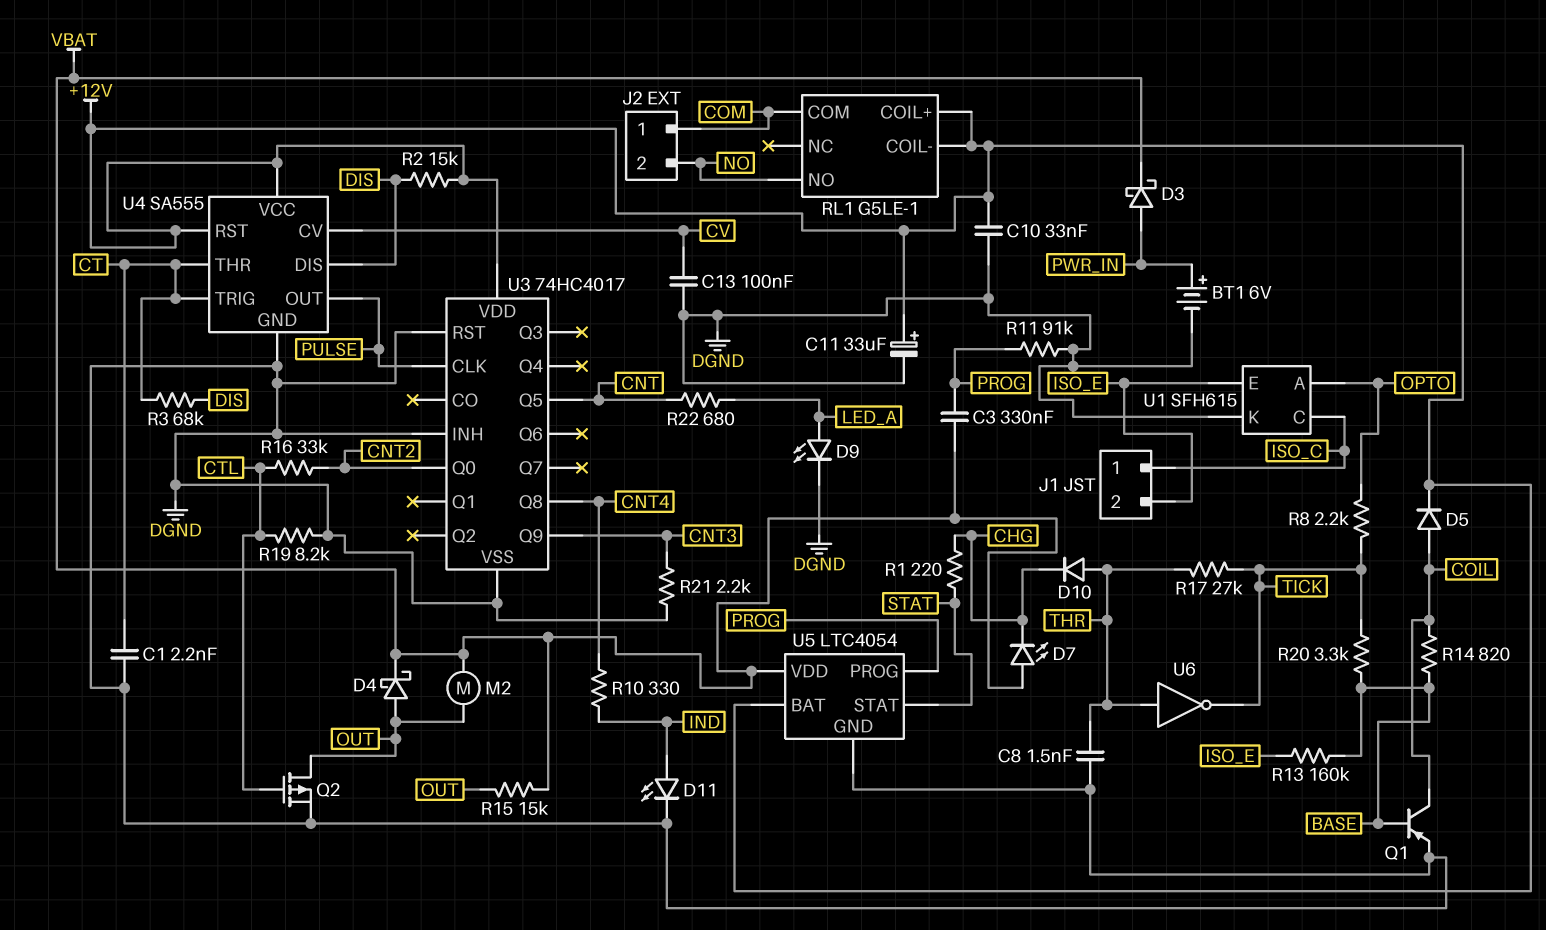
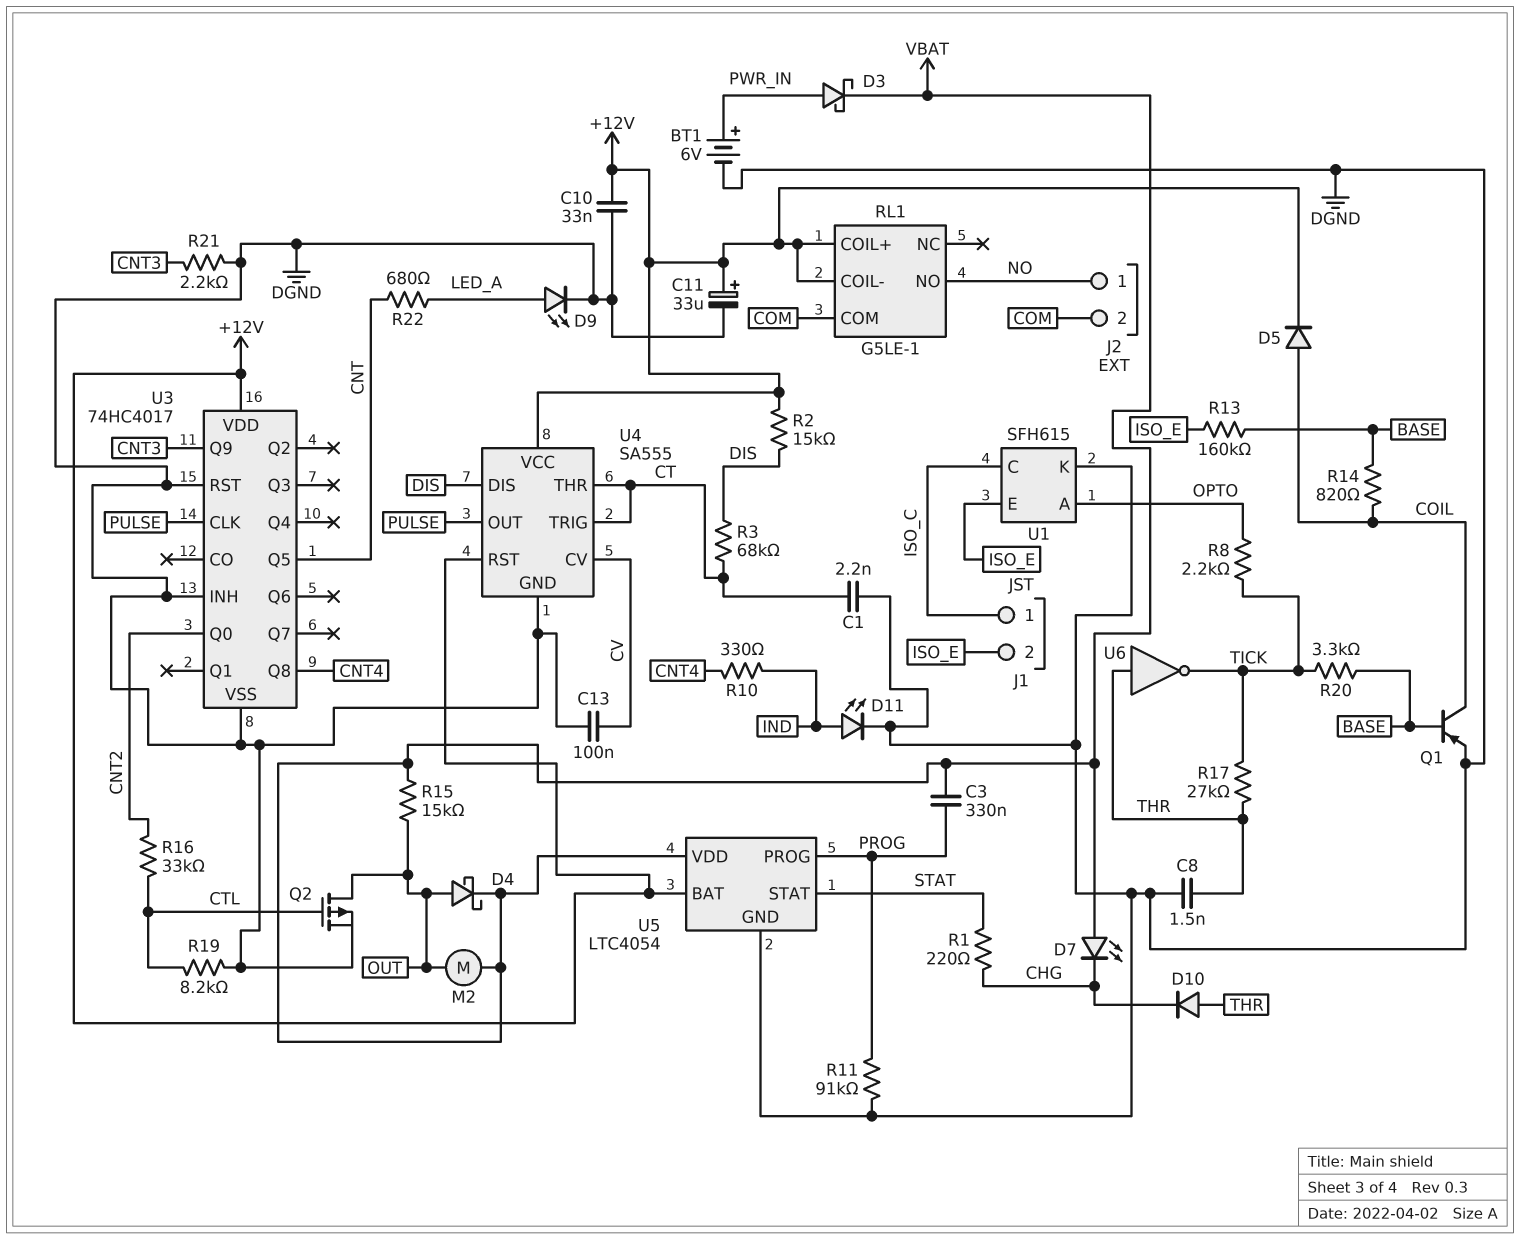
J2 pin 1: COM -> NO
J2 pin 2: NO -> COM

